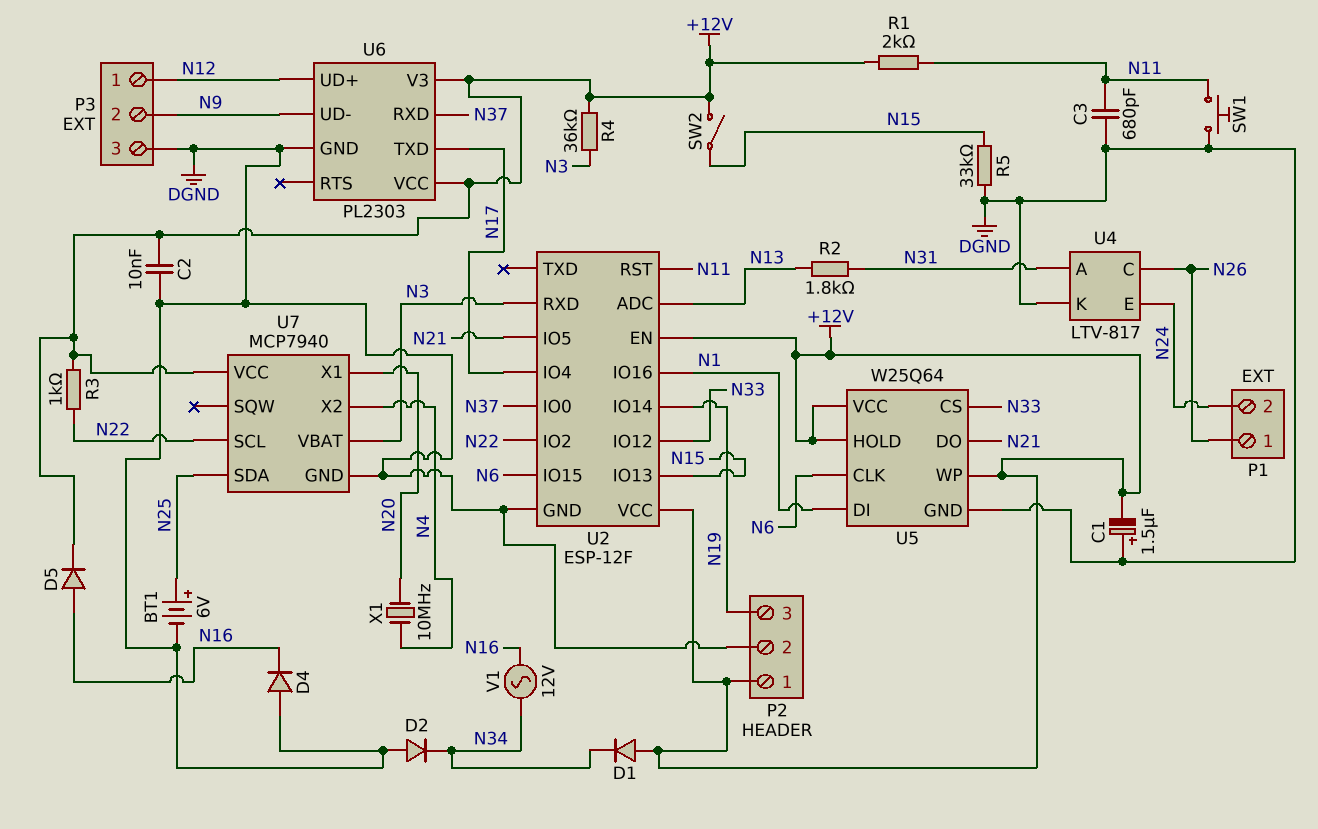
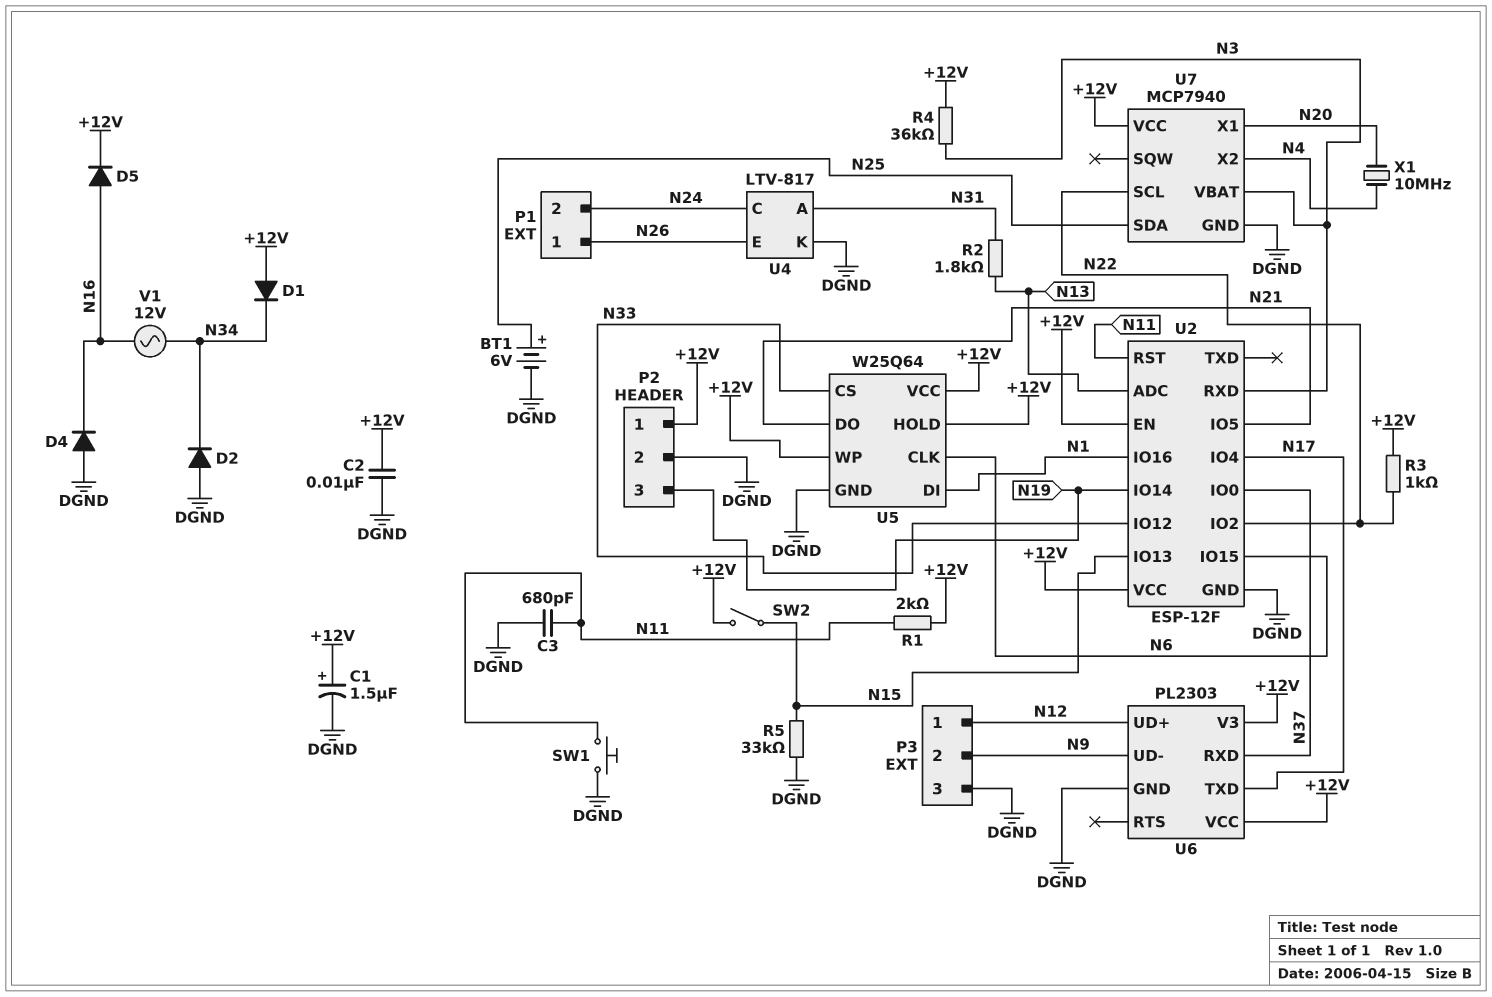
C1: 1.5uF (plus DGND, minus +12V) -> 1.5uF (plus +12V, minus DGND)
U4 pin C: N26 -> N24
U4 pin E: N24 -> N26

